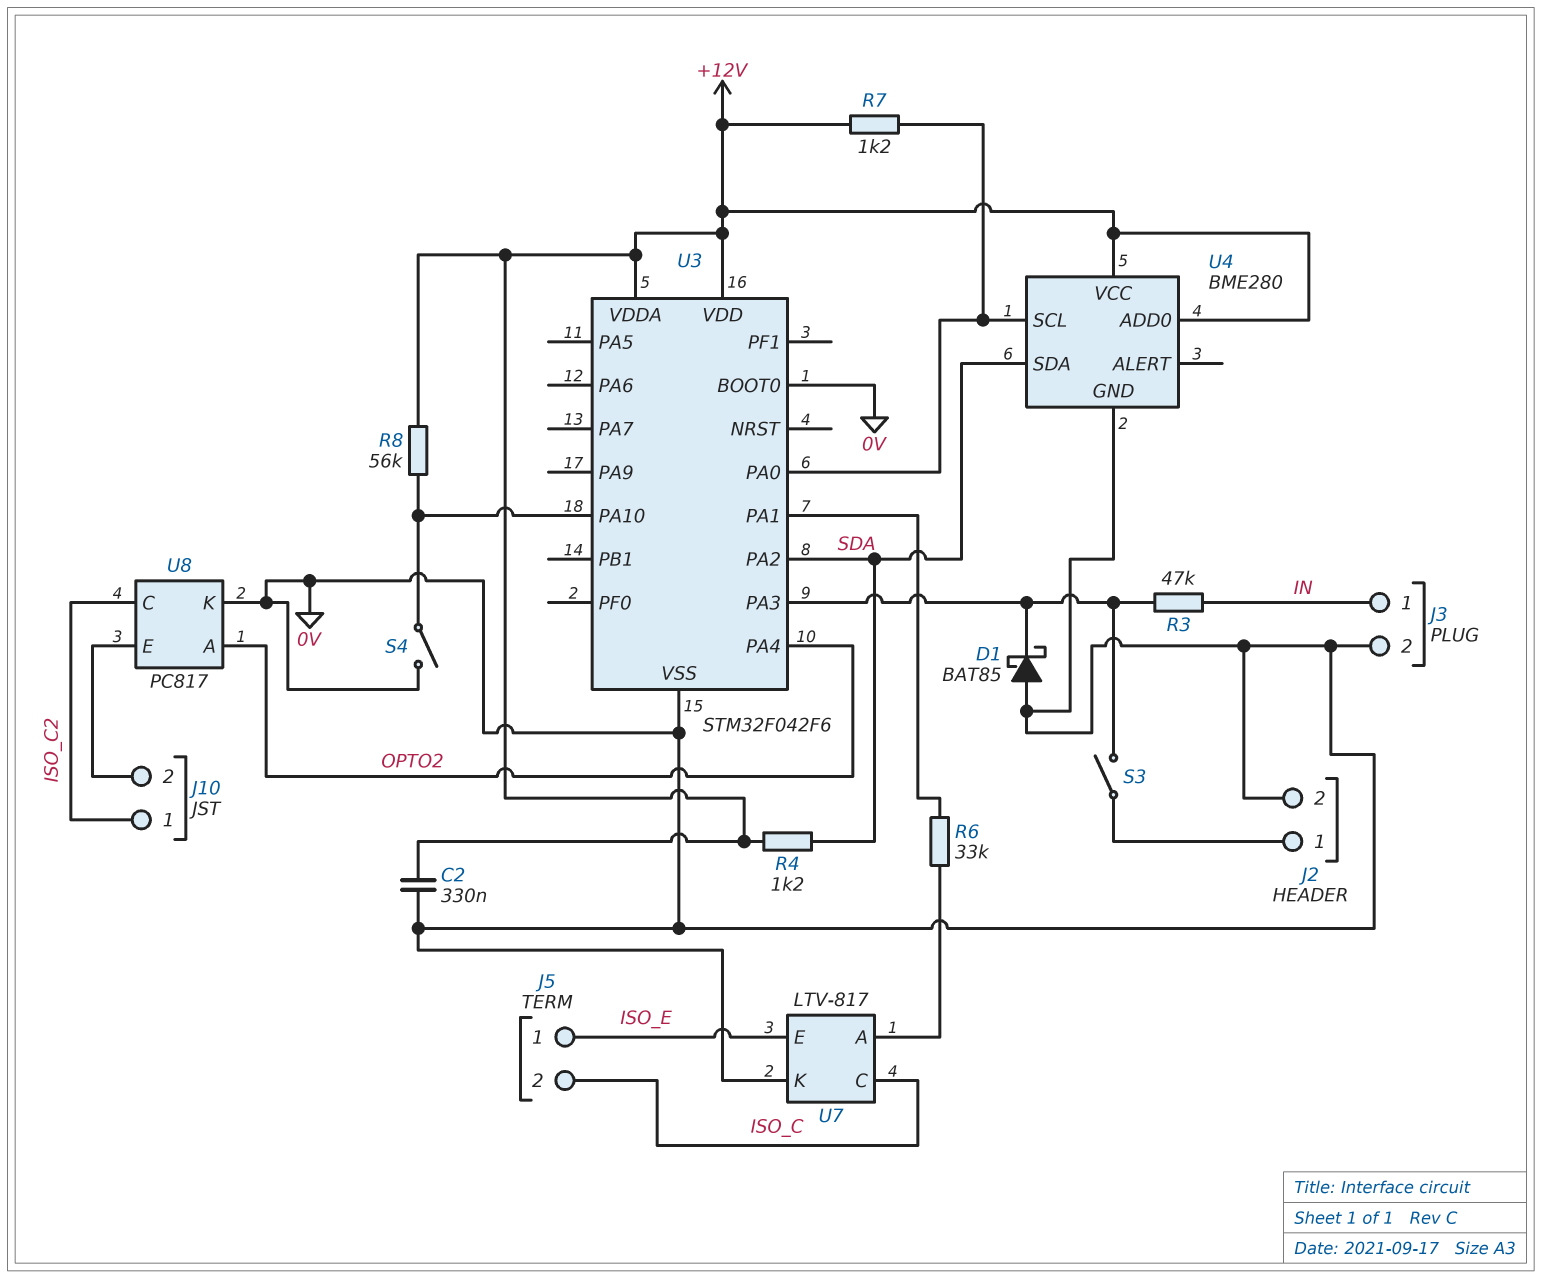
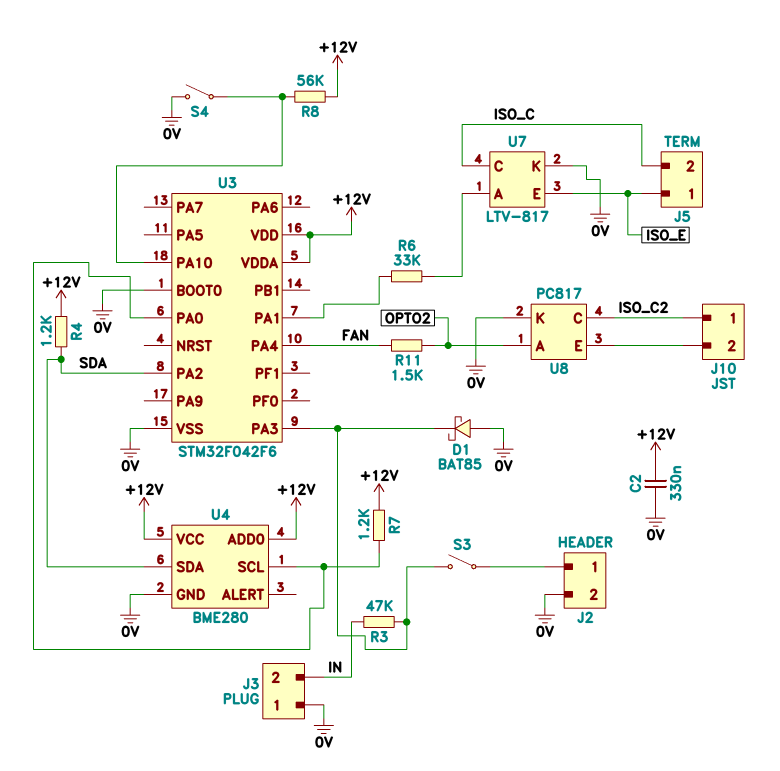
J3 pin 1: IN -> 0V
J3 pin 2: 0V -> IN
R11: none -> 1.5k (FAN, OPTO2)
U3 pin PA4: OPTO2 -> FAN

